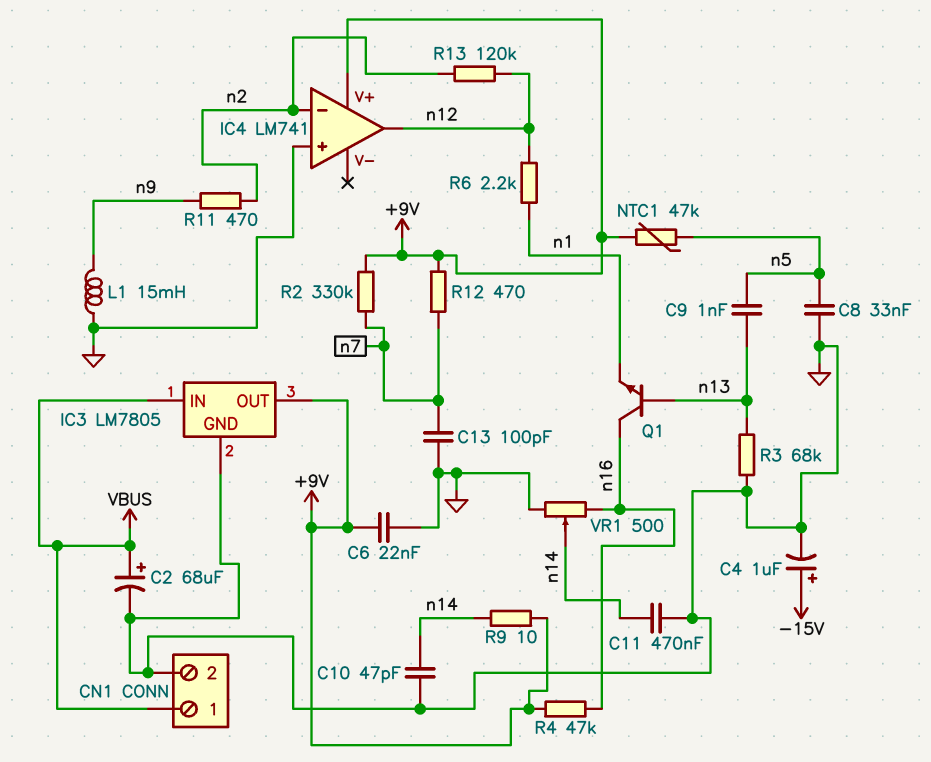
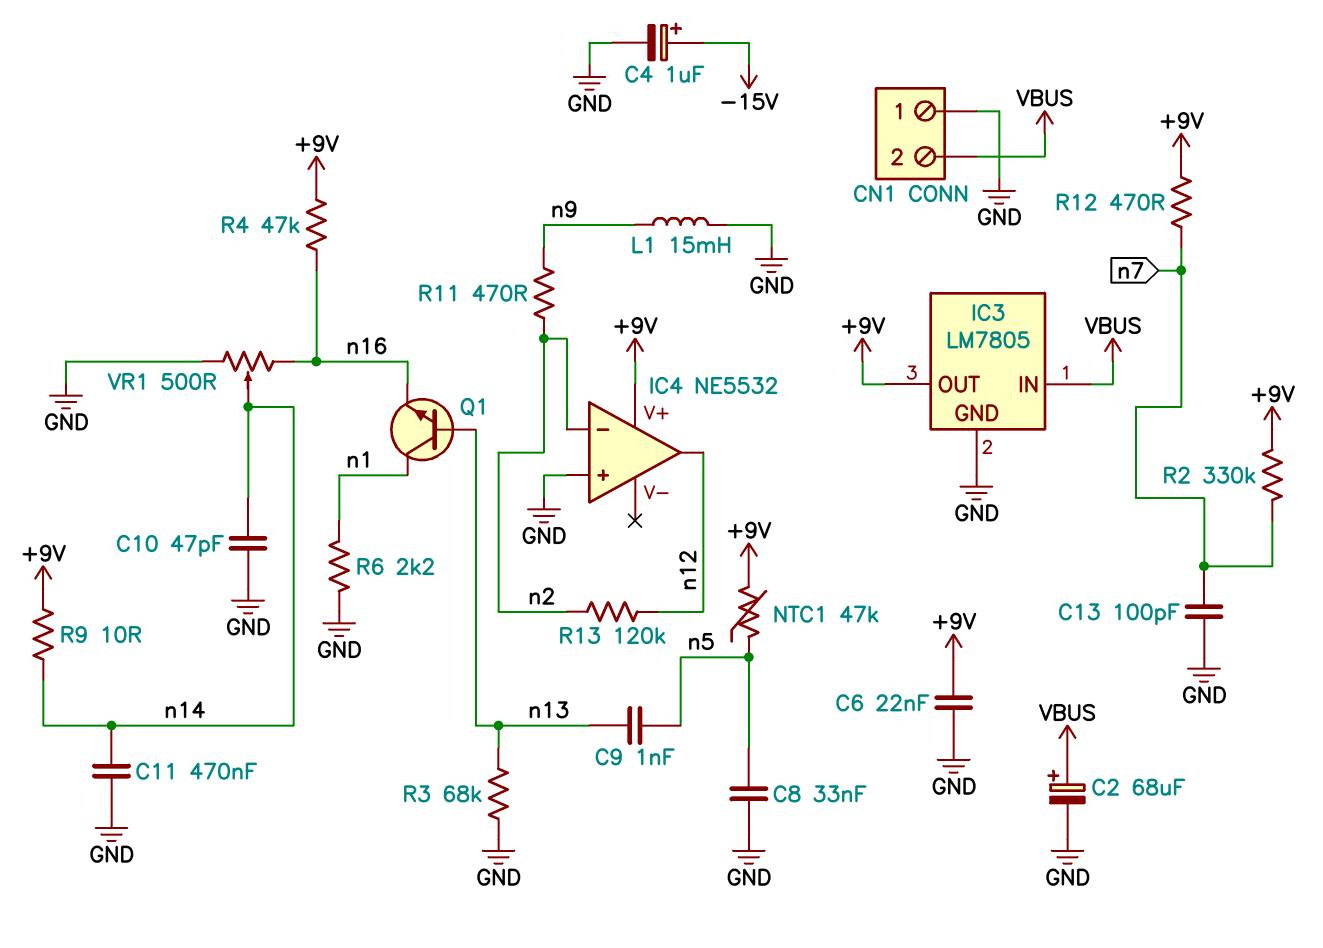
CN1 pin 1: VBUS -> GND
CN1 pin 2: GND -> VBUS
IC4: LM741 -> NE5532
Q1: NPN (B n13, C n16, E n1) -> NPN (B n13, C n1, E n16)
R6: 2.2k (n1, n12) -> 2.2k (GND, n1)

